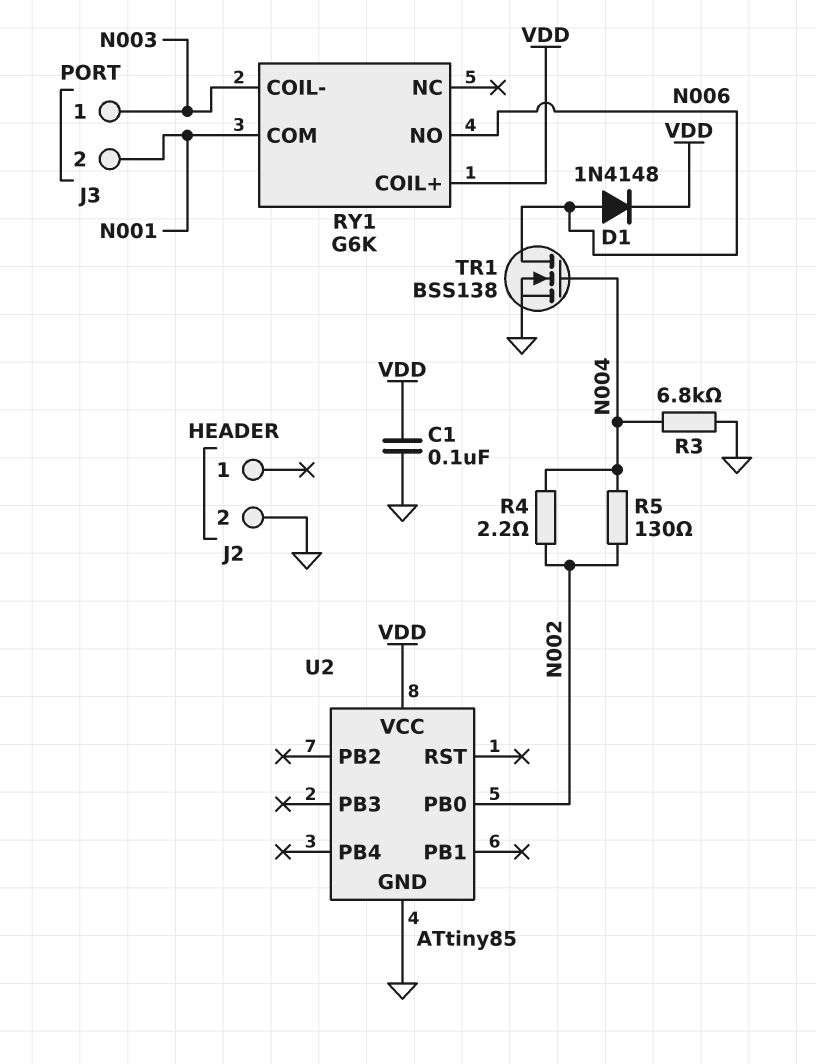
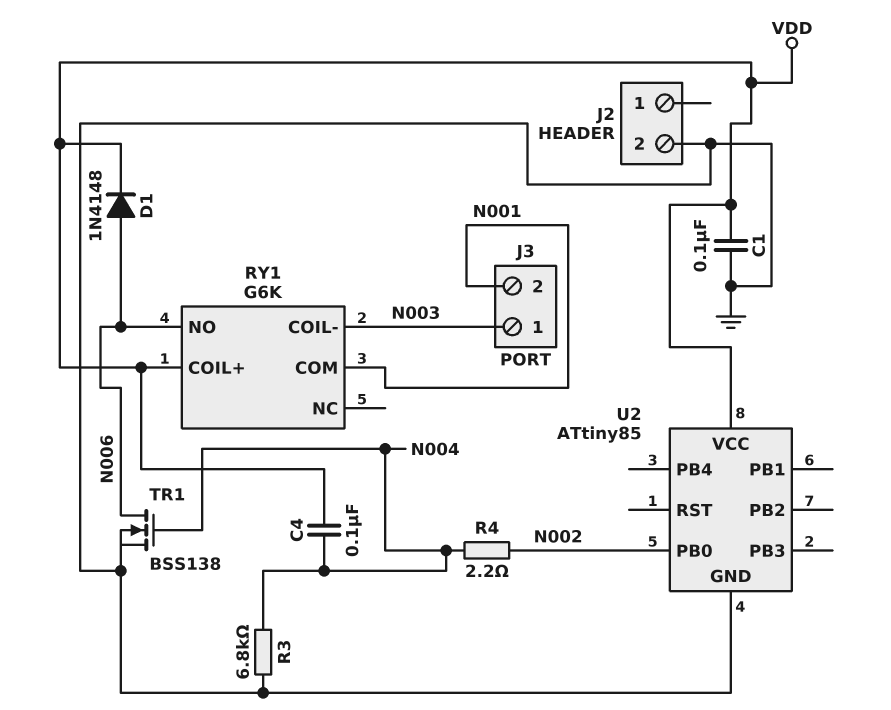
C4: none -> 100nF (N004, VDD)
R5: 130 (N002, N004) -> none

